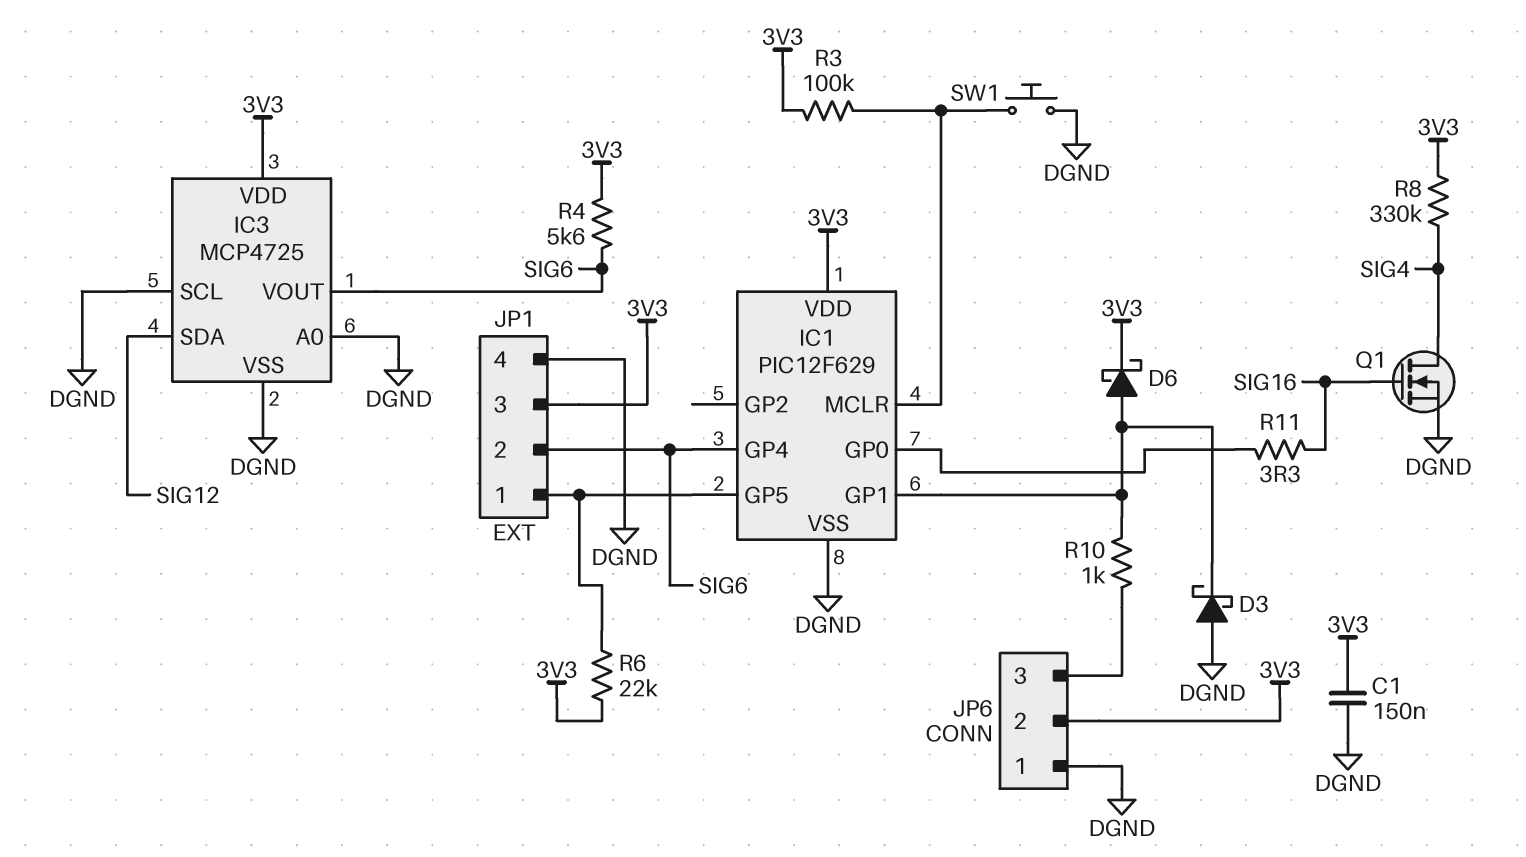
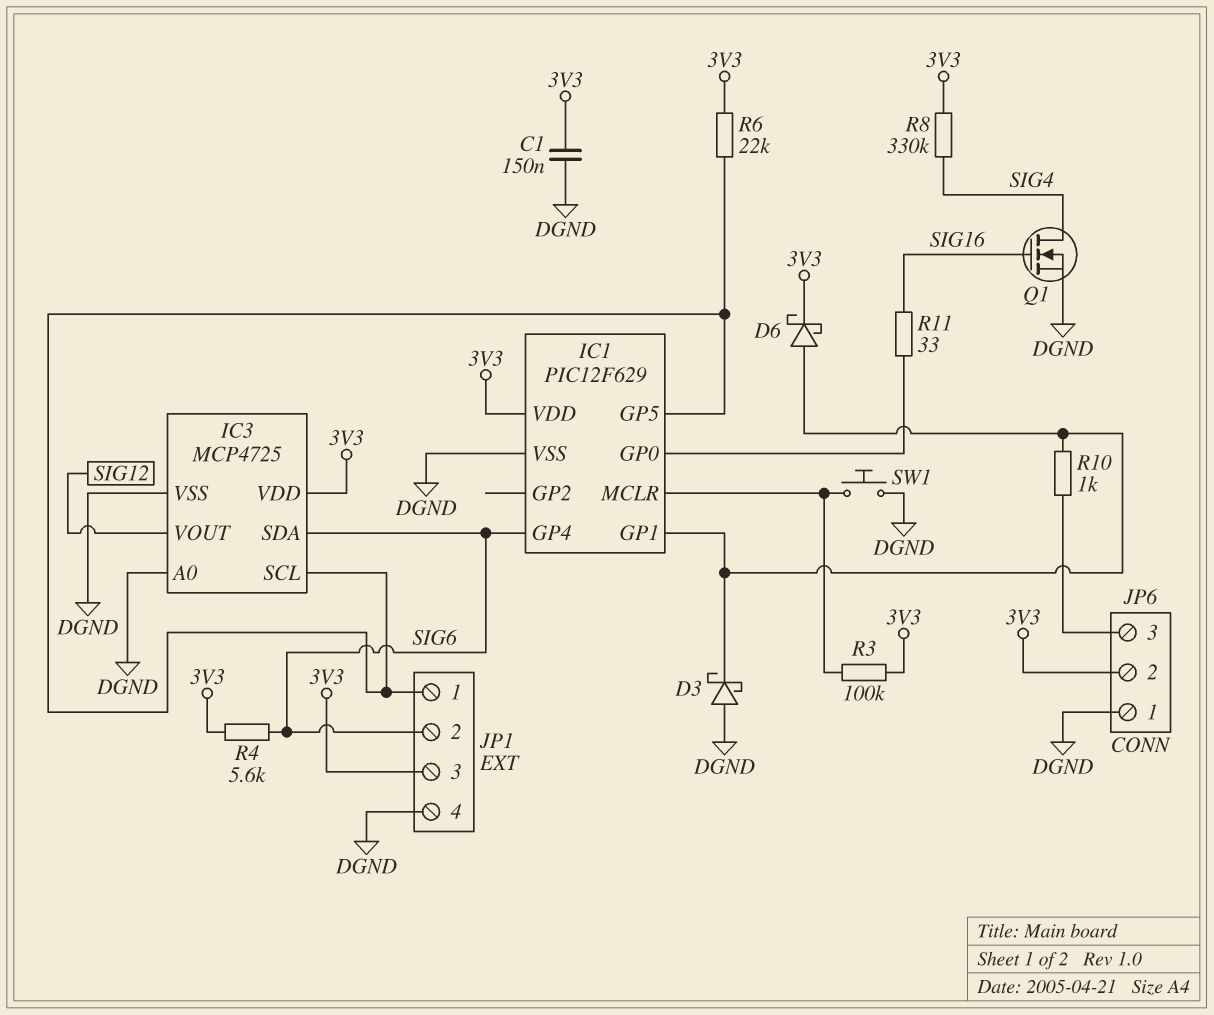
IC3 pin SCL: DGND -> IC1/GP5
IC3 pin SDA: SIG12 -> SIG6
IC3 pin VOUT: SIG6 -> SIG12
R11: 3.3 (IC1/GP0, SIG16) -> 33 (IC1/GP0, SIG16)

